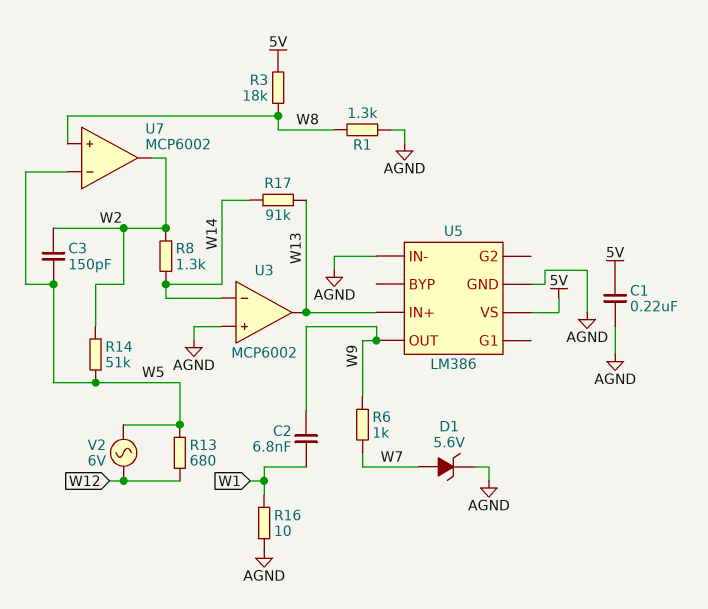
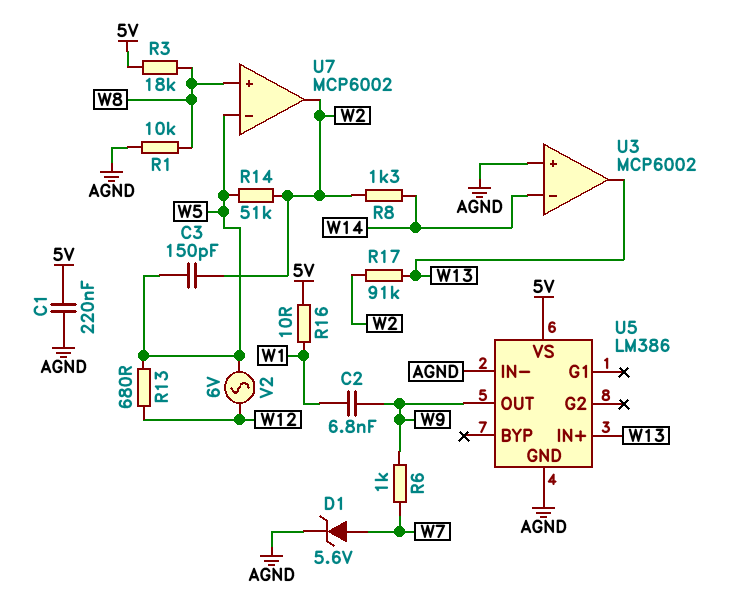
R1: 1.3k (AGND, W8) -> 10k (AGND, W8)
R16: 10 (AGND, W1) -> 10 (5V, W1)
R17: 91k (W13, W14) -> 91k (W2, W13)

